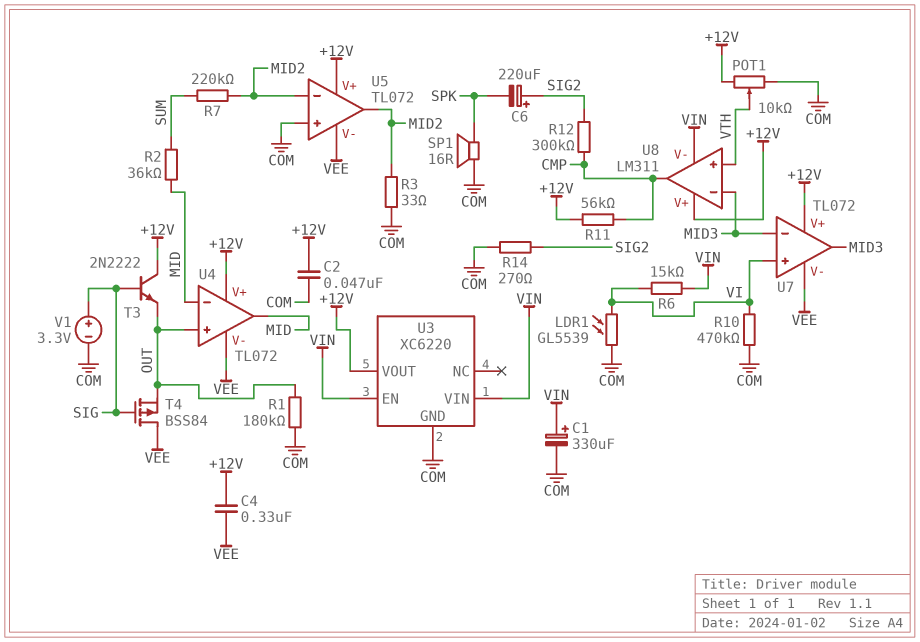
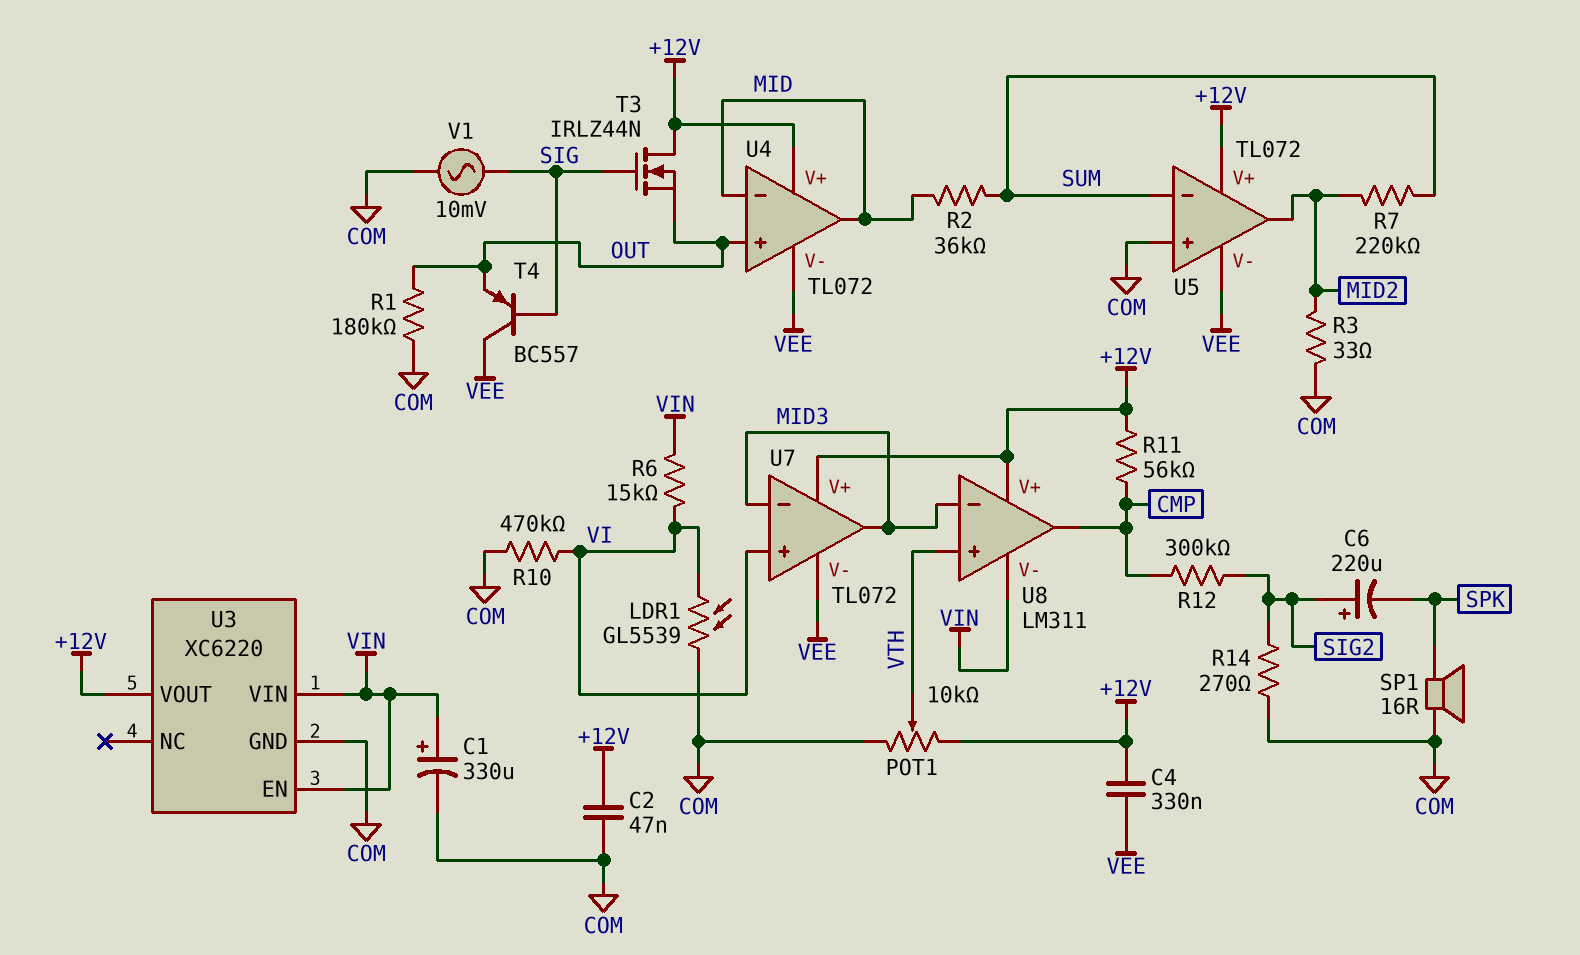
T3: NPN 2N2222 (B SIG, C +12V, E OUT) -> NMOS IRLZ44N (G SIG, D +12V, S OUT)
T4: PMOS BSS84 (G SIG, D VEE, S OUT) -> PNP BC557 (B SIG, C VEE, E OUT)
U5 pin in-: MID2 -> SUM
V1: 3.3V (plus SIG, minus COM) -> AC 10mV (COM, SIG)

